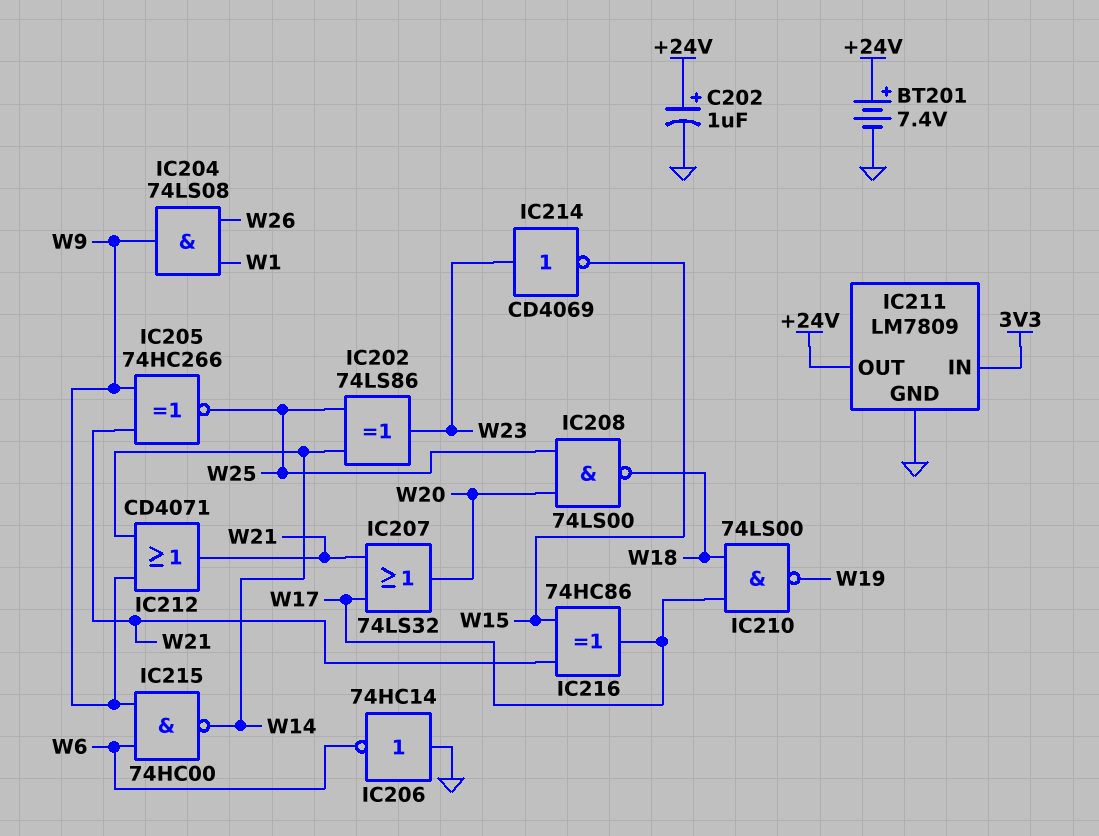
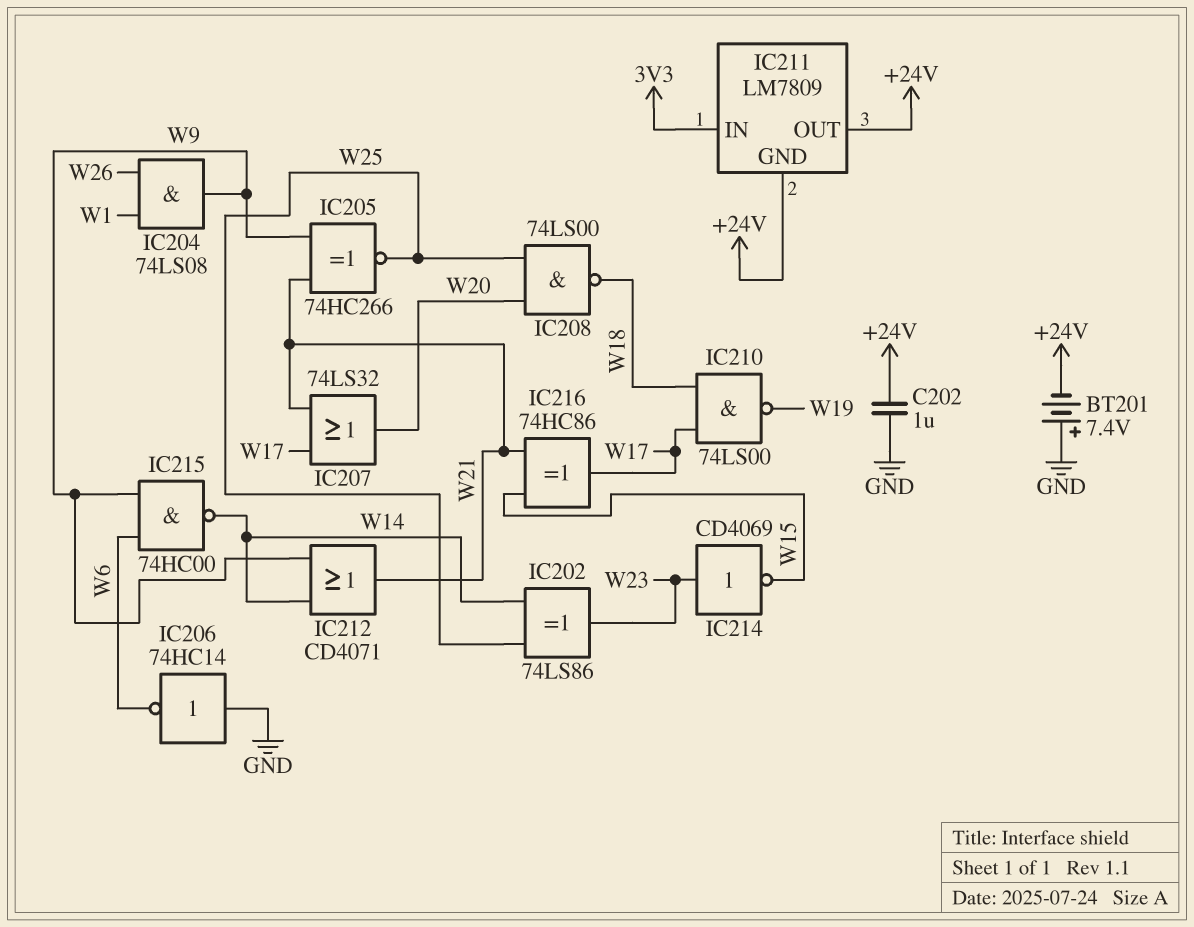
BT201: 7.4V (plus +24V, minus GND) -> 7.4V (plus GND, minus +24V)
C202: 1uF (plus +24V, minus GND) -> 1uF (+24V, GND)
IC211 pin GND: GND -> +24V

